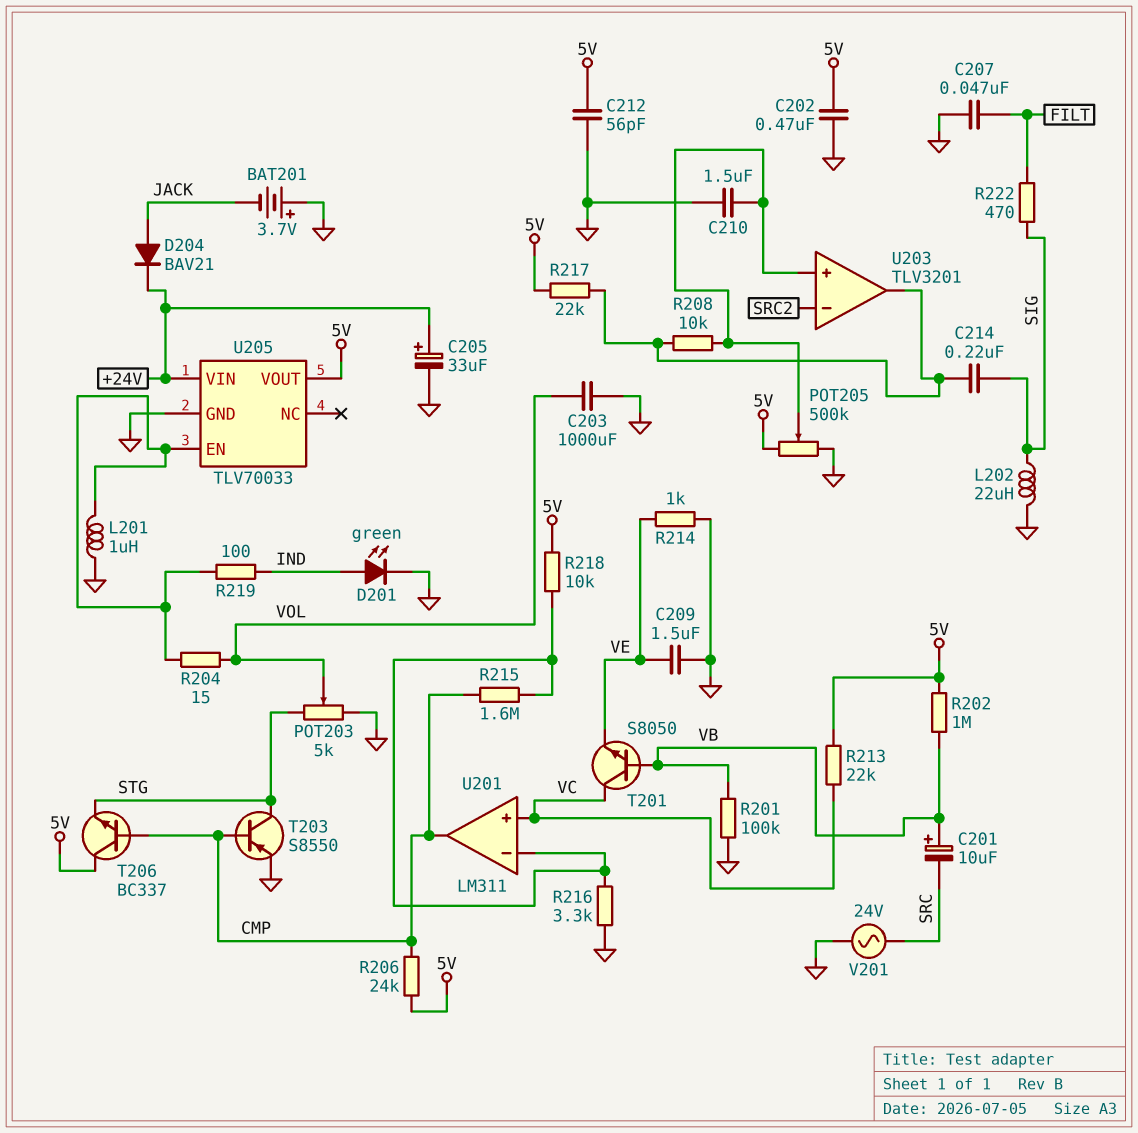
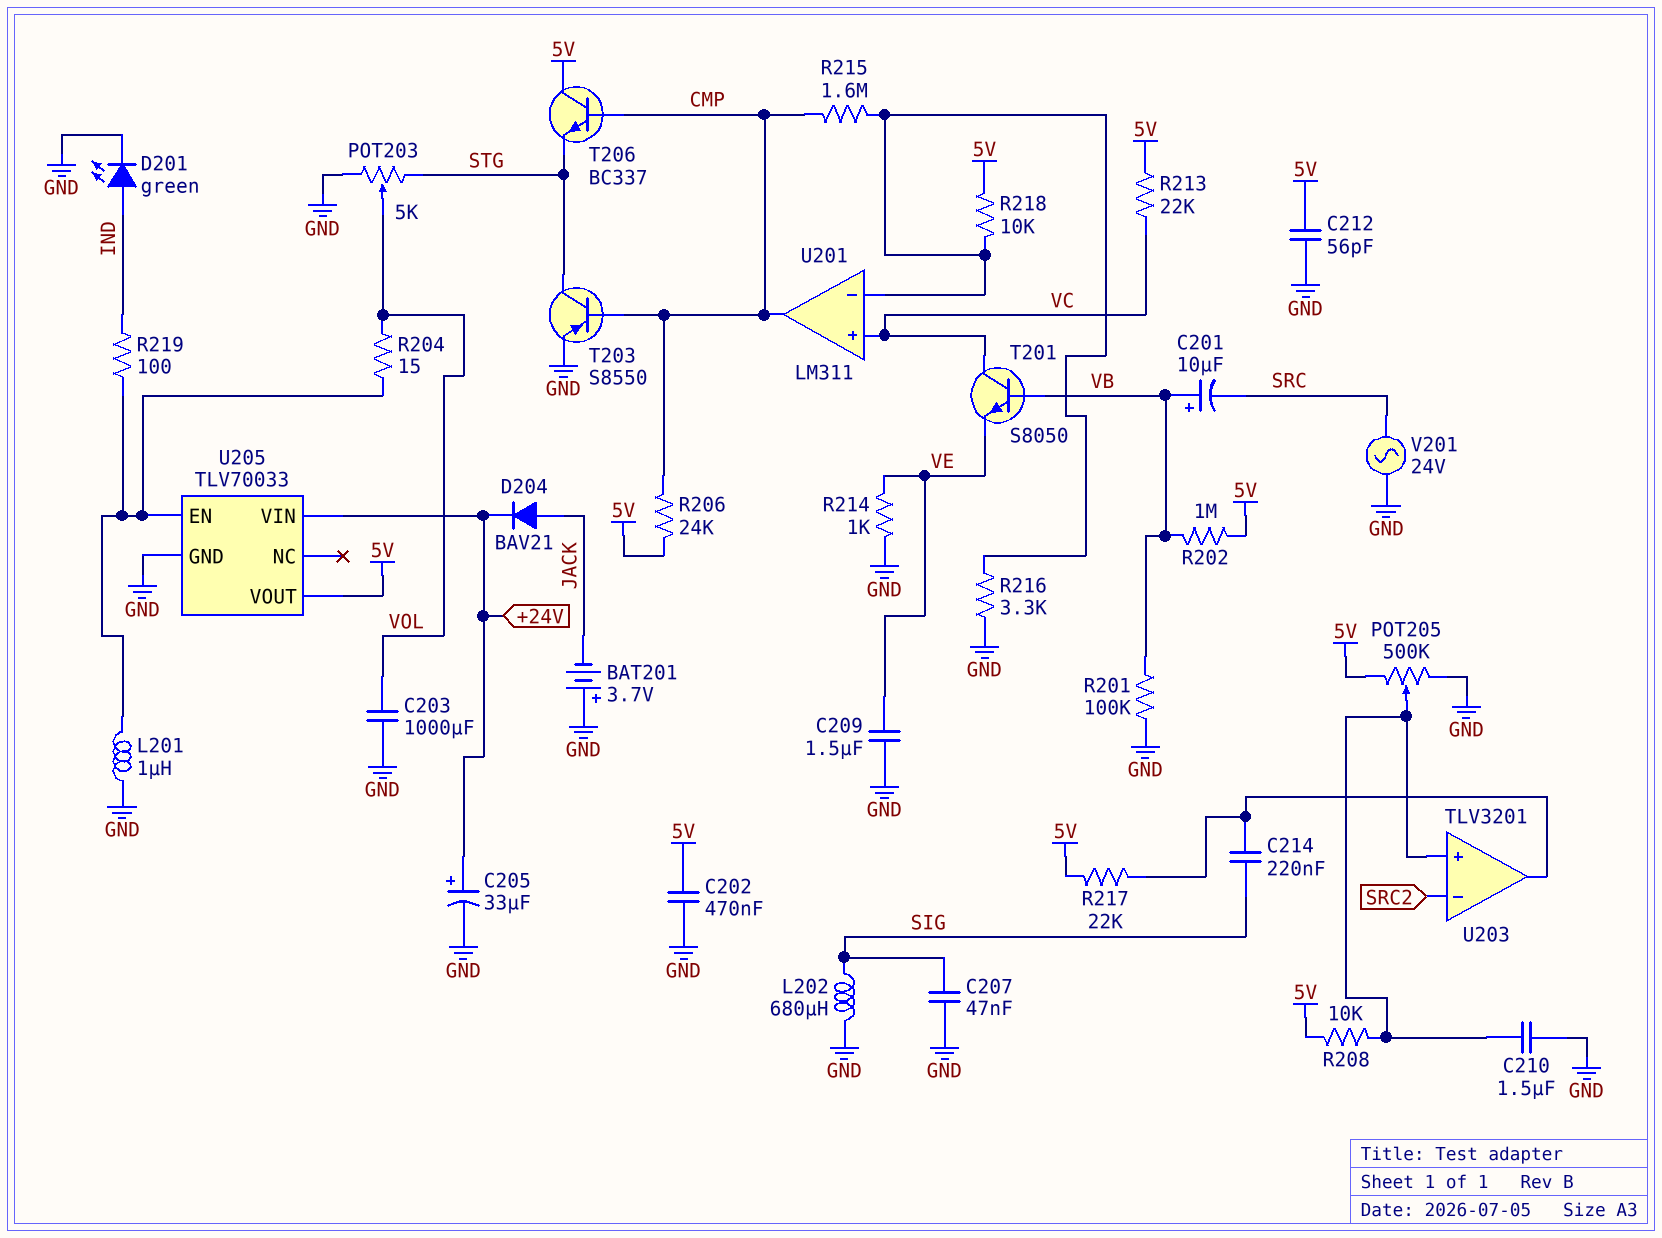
C207: 47nF (FILT, GND) -> 47nF (GND, SIG)
L202: 22uH (GND, SIG) -> 680uH (GND, SIG)
R208: 10k (U203/in+, U203/out) -> 10k (5V, U203/in+)
R222: 470 (FILT, SIG) -> none

